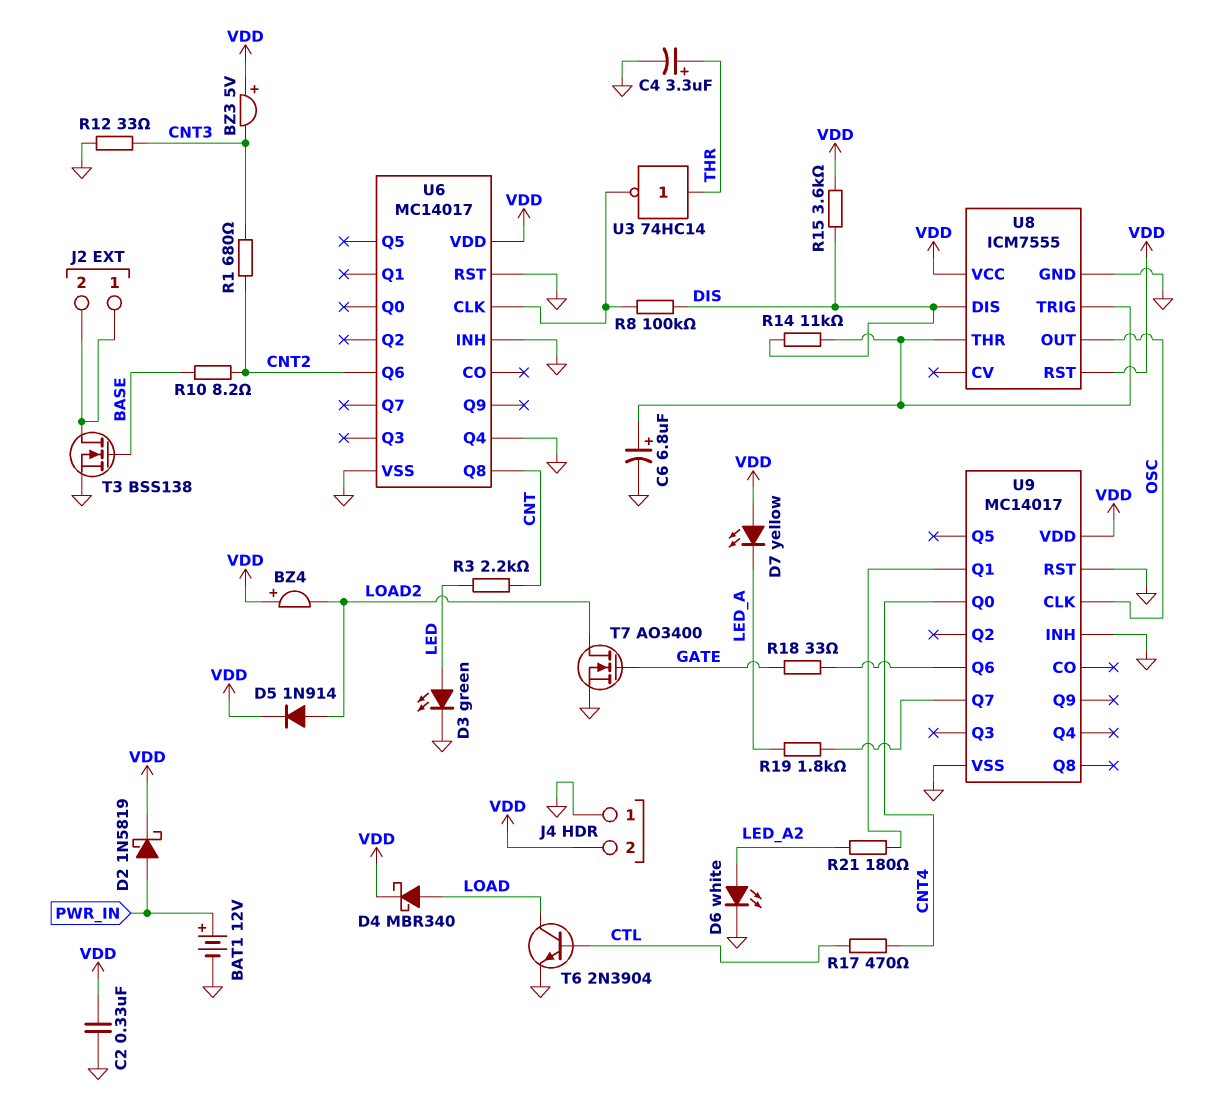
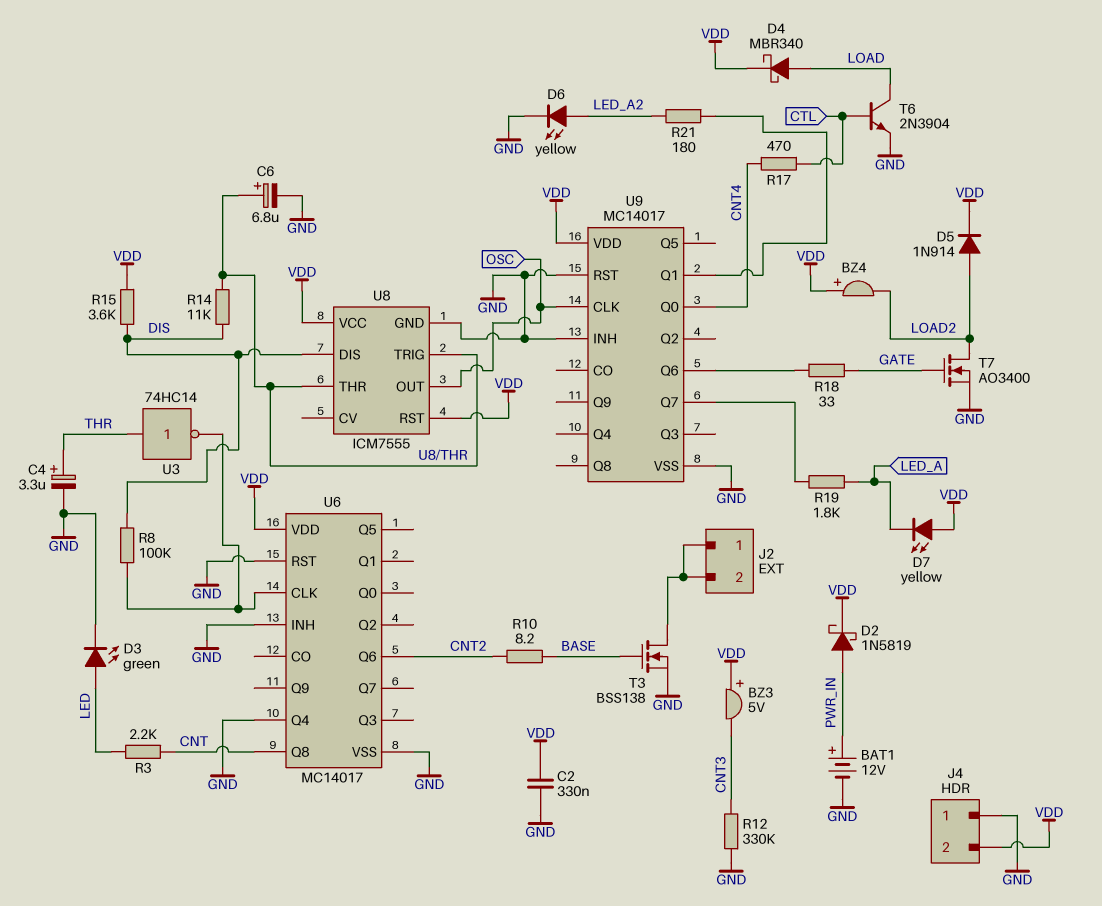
D6: LED white (A LED_A2, K GND) -> LED yellow (A LED_A2, K GND)
R1: 680 (CNT2, CNT3) -> none
R12: 33 (CNT3, GND) -> 330k (CNT3, GND)

